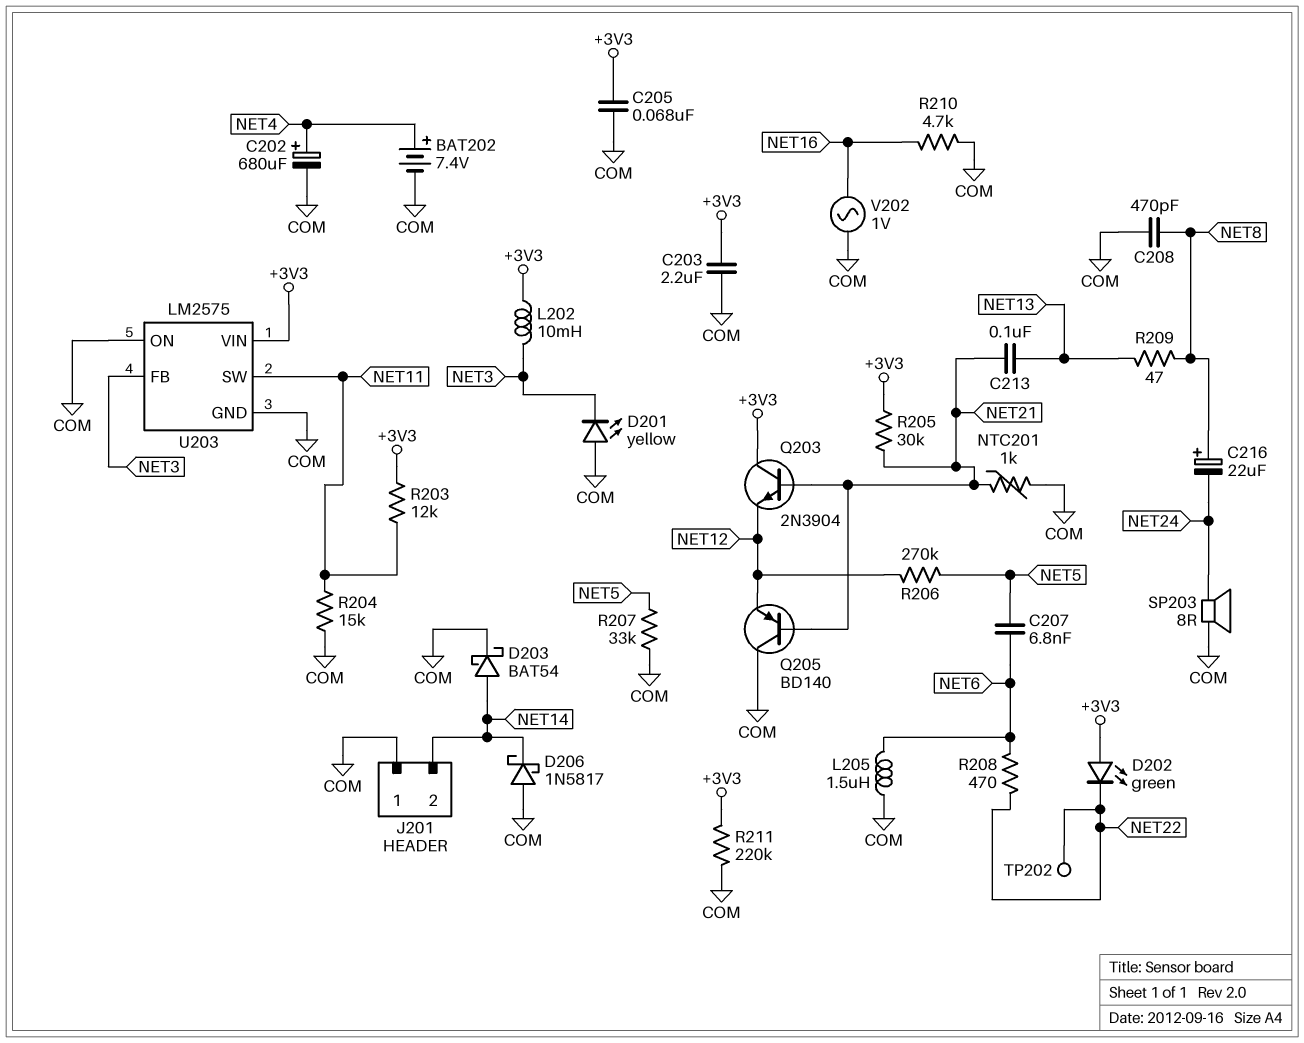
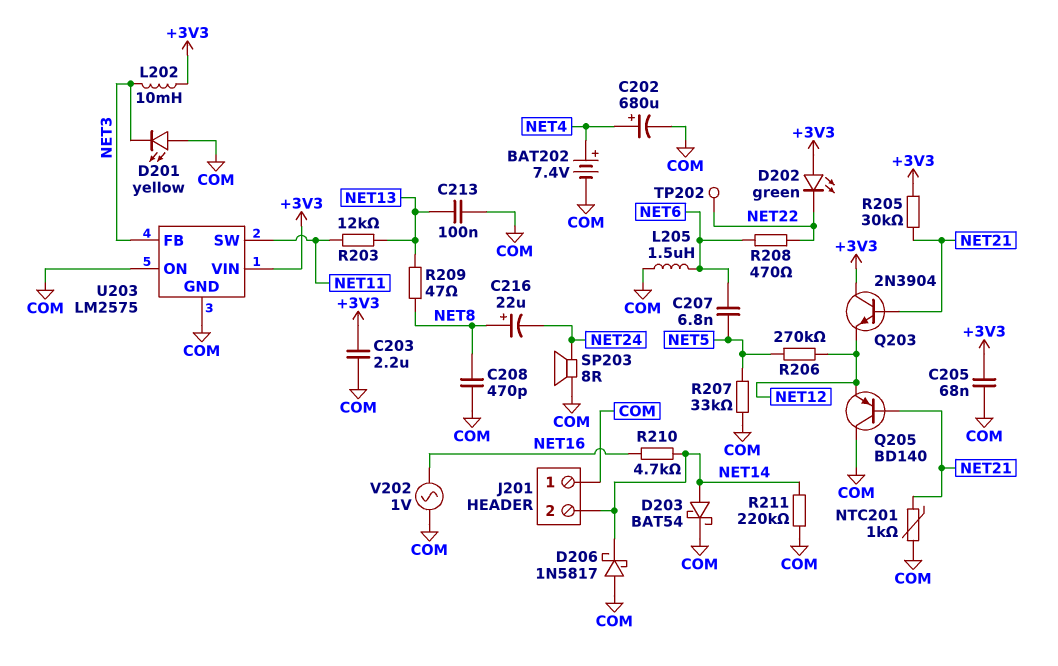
C213: 100nF (NET13, NET21) -> 100nF (COM, NET13)
R203: 12k (+3V3, NET11) -> 12k (NET11, NET13)
R204: 15k (COM, NET11) -> none
R210: 4.7k (COM, NET16) -> 4.7k (NET14, NET16)
R211: 220k (+3V3, COM) -> 220k (COM, NET14)

